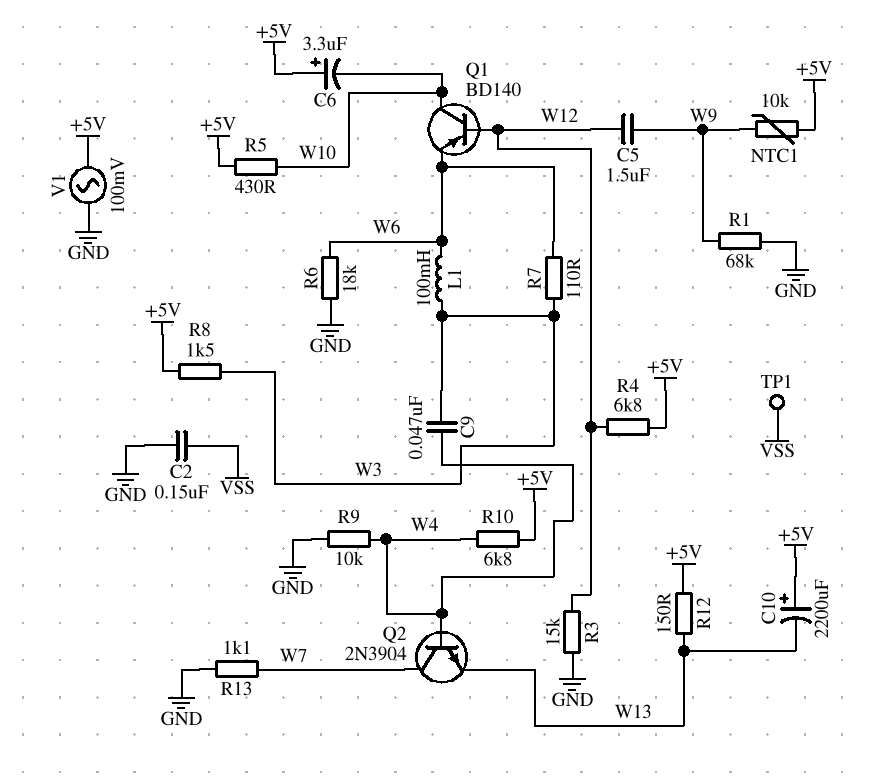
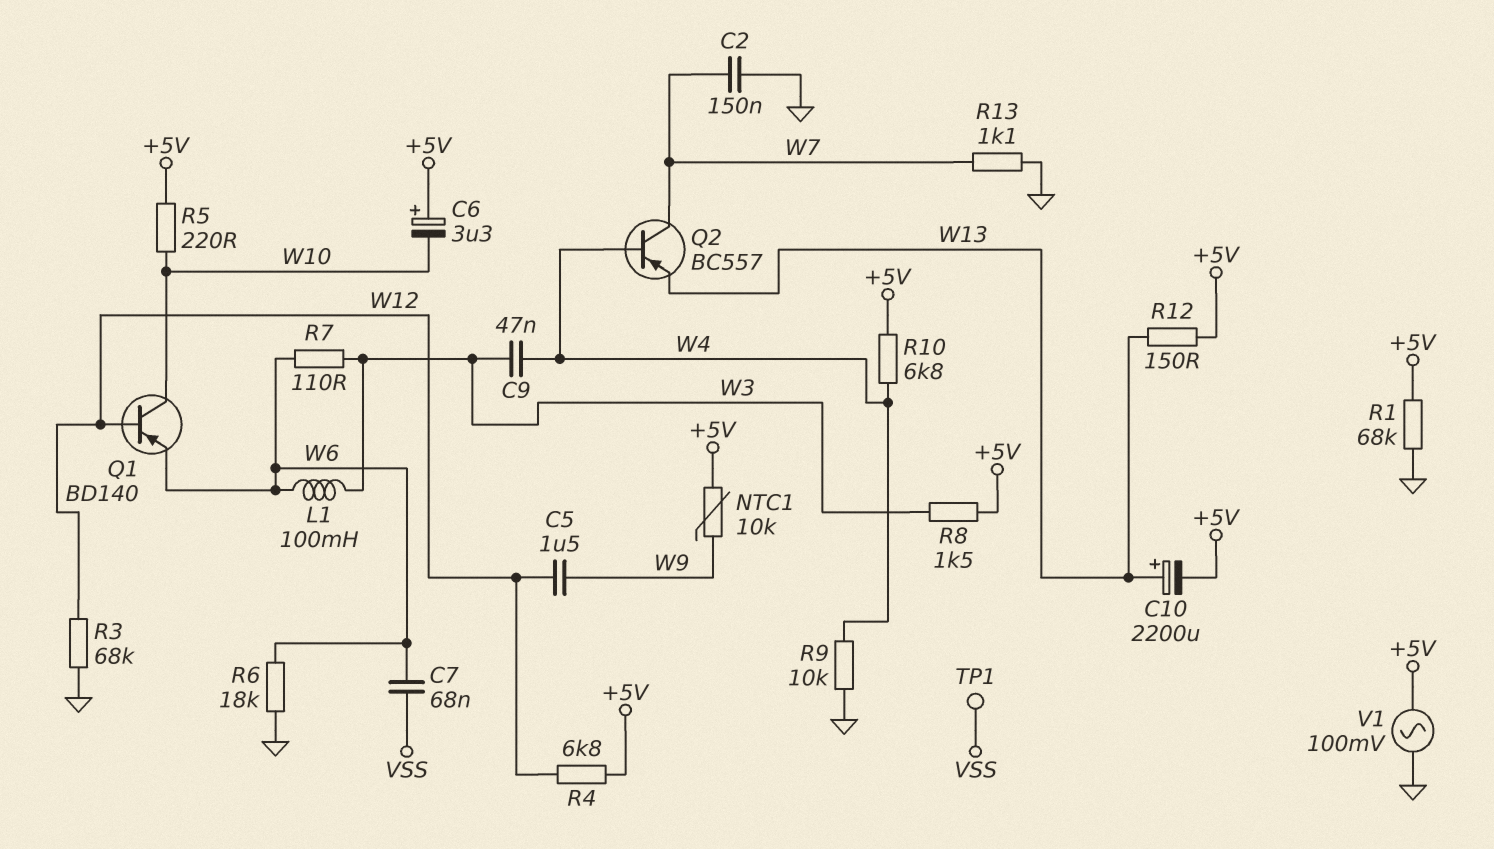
C2: 150nF (GND, VSS) -> 150nF (GND, W7)
C7: none -> 68nF (VSS, W6)
C10: 2200uF (plus +5V, minus W13) -> 2200uF (plus W13, minus +5V)
Q2: NPN 2N3904 (B W4, C W7, E W13) -> PNP BC557 (B W4, C W7, E W13)
R1: 68k (GND, W9) -> 68k (+5V, GND)
R3: 15k (GND, W12) -> 68k (GND, W12)
R5: 430 (+5V, W10) -> 220 (+5V, W10)

